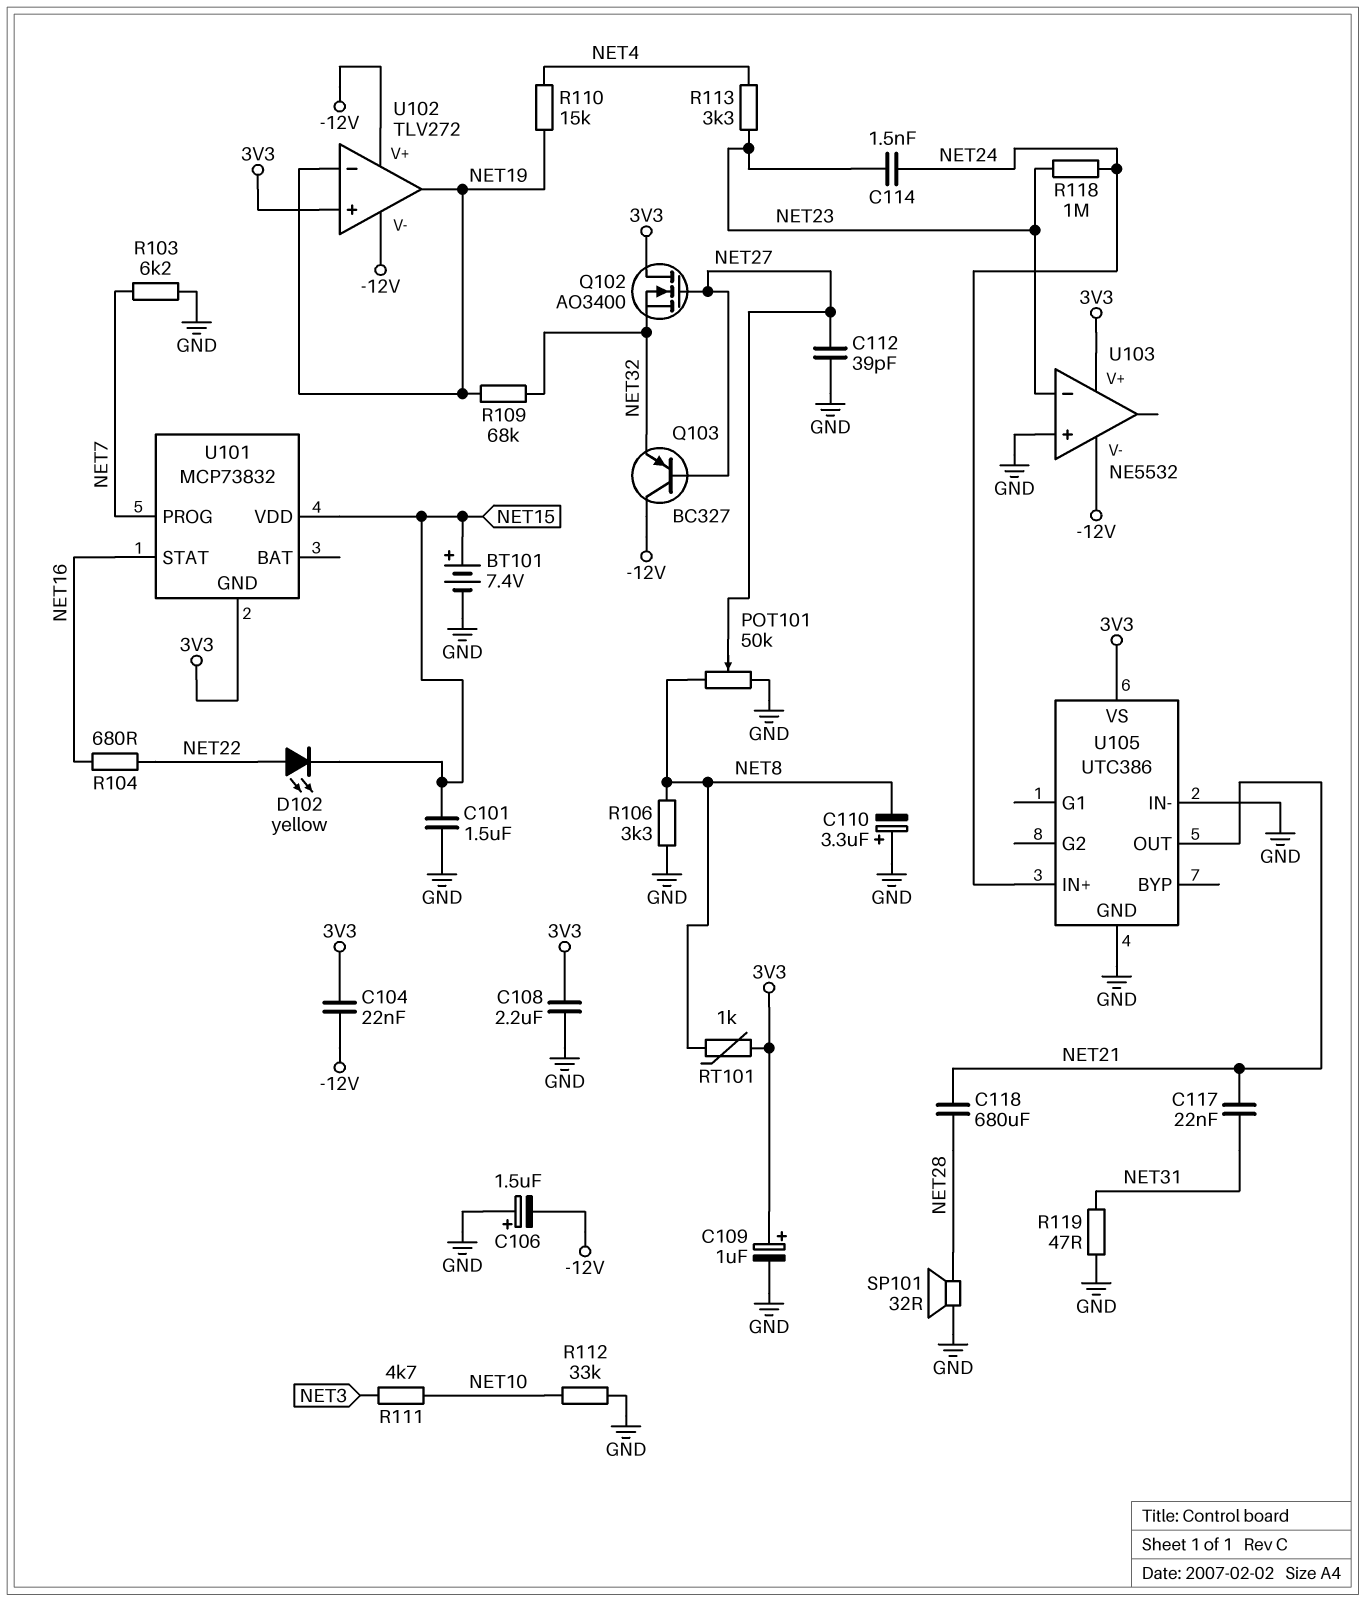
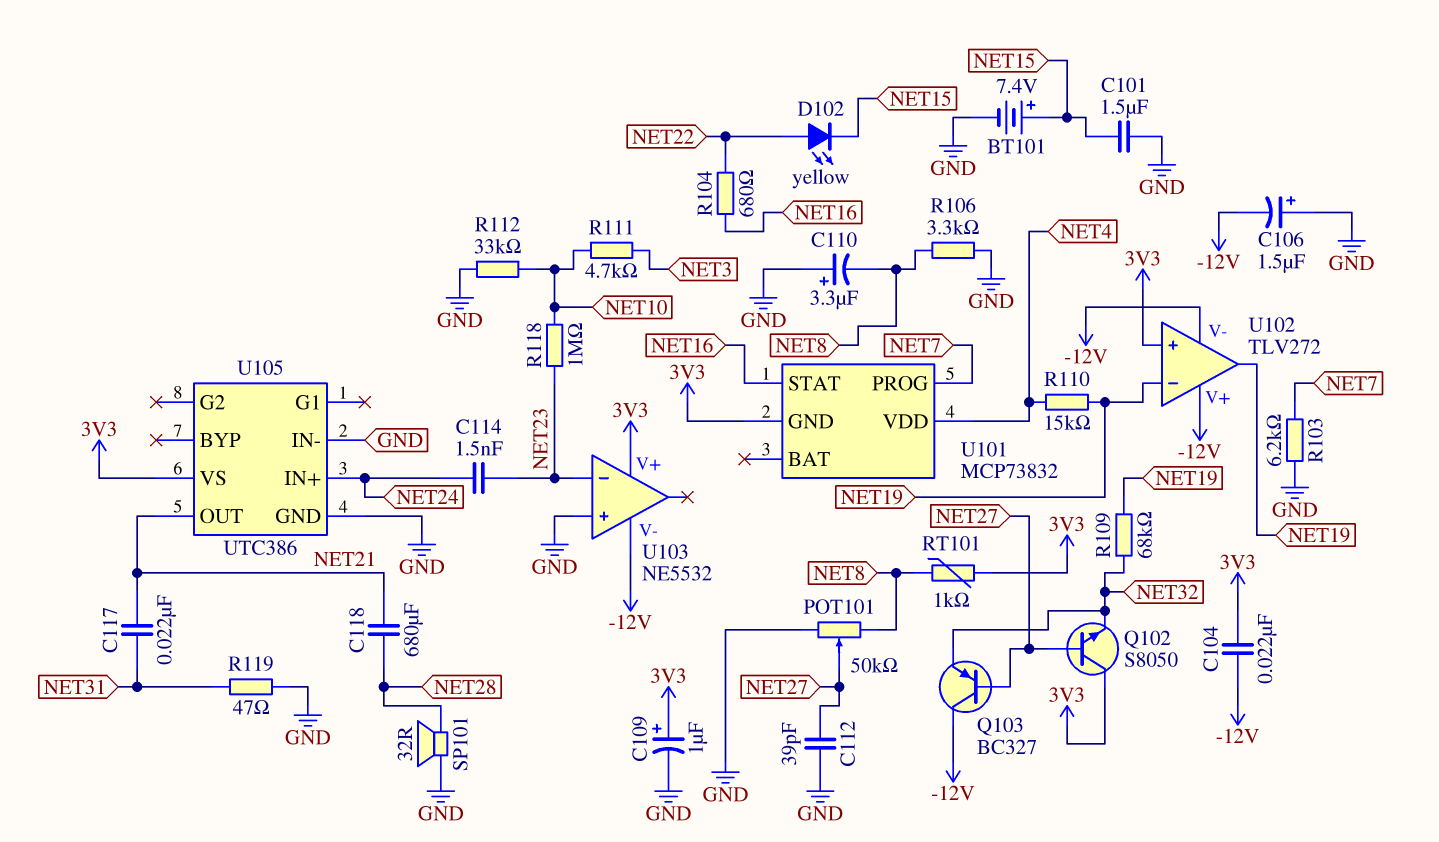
C108: 2.2uF (3V3, GND) -> none
Q102: NMOS AO3400 (G NET27, D 3V3, S NET32) -> NPN S8050 (B NET27, C 3V3, E NET32)
R113: 3.3k (NET4, NET23) -> none
R118: 1M (NET23, NET24) -> 1M (NET10, NET23)
U101 pin VDD: NET15 -> NET4

